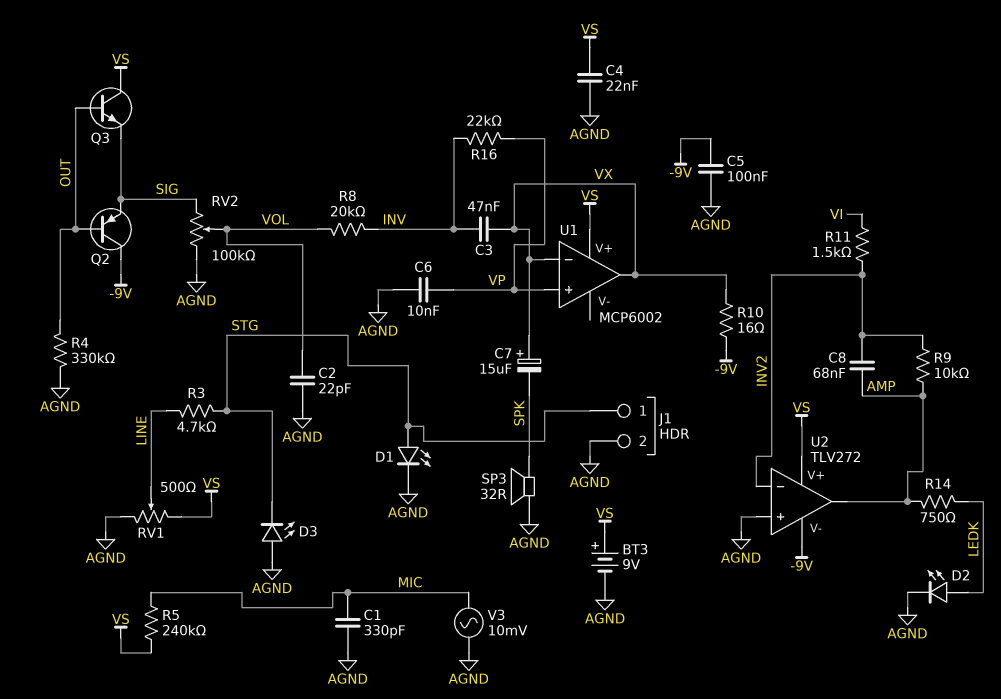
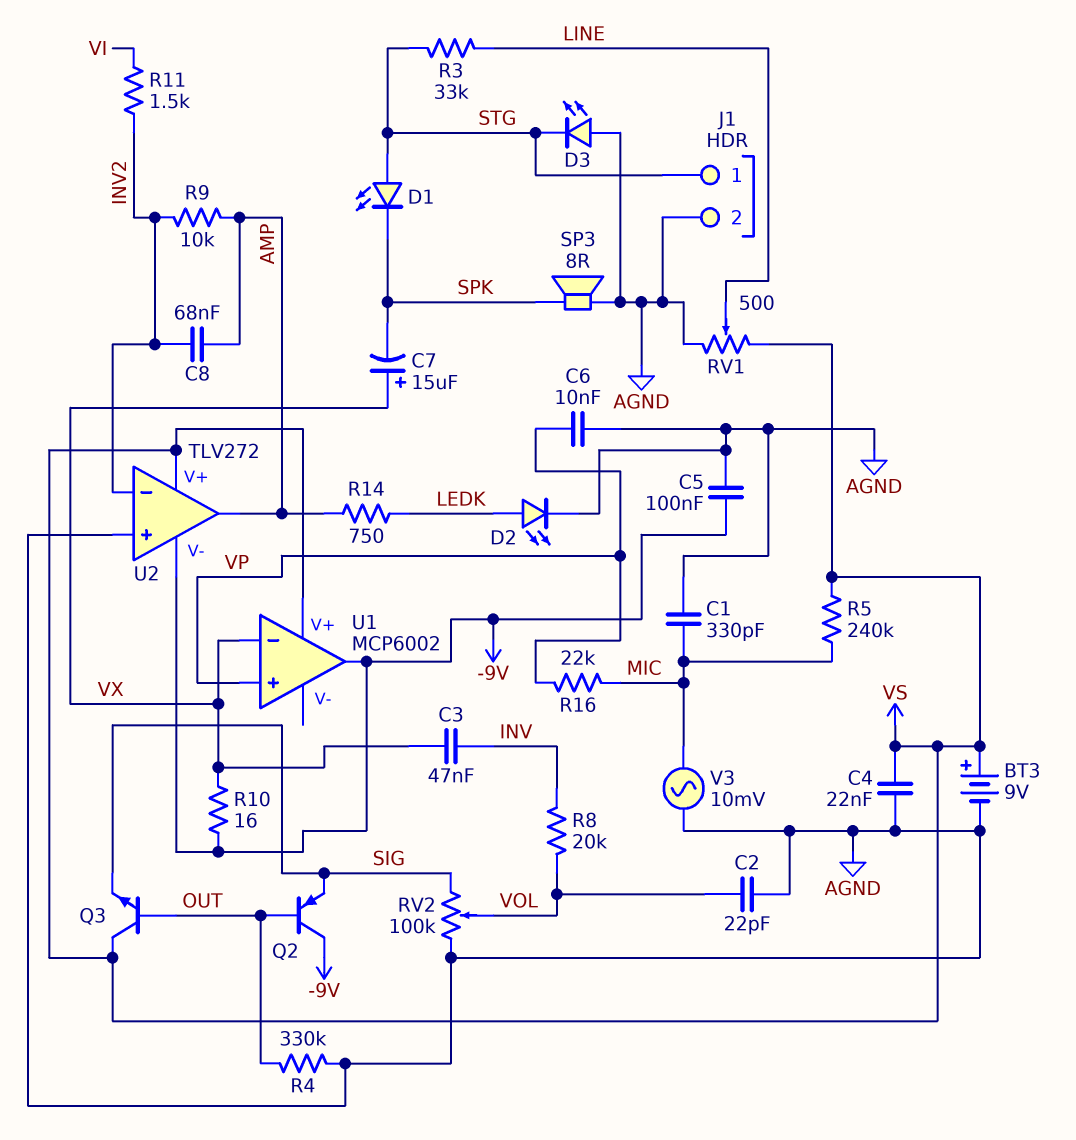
D1: LED (A STG, K AGND) -> LED (A STG, K SPK)
R3: 4.7k (LINE, STG) -> 33k (LINE, STG)
R16: 22k (INV, VP) -> 22k (MIC, VP)
SP3: speaker 32R (AGND, SPK) -> speaker 8R (AGND, SPK)
U1 pin out: VX -> -9V

